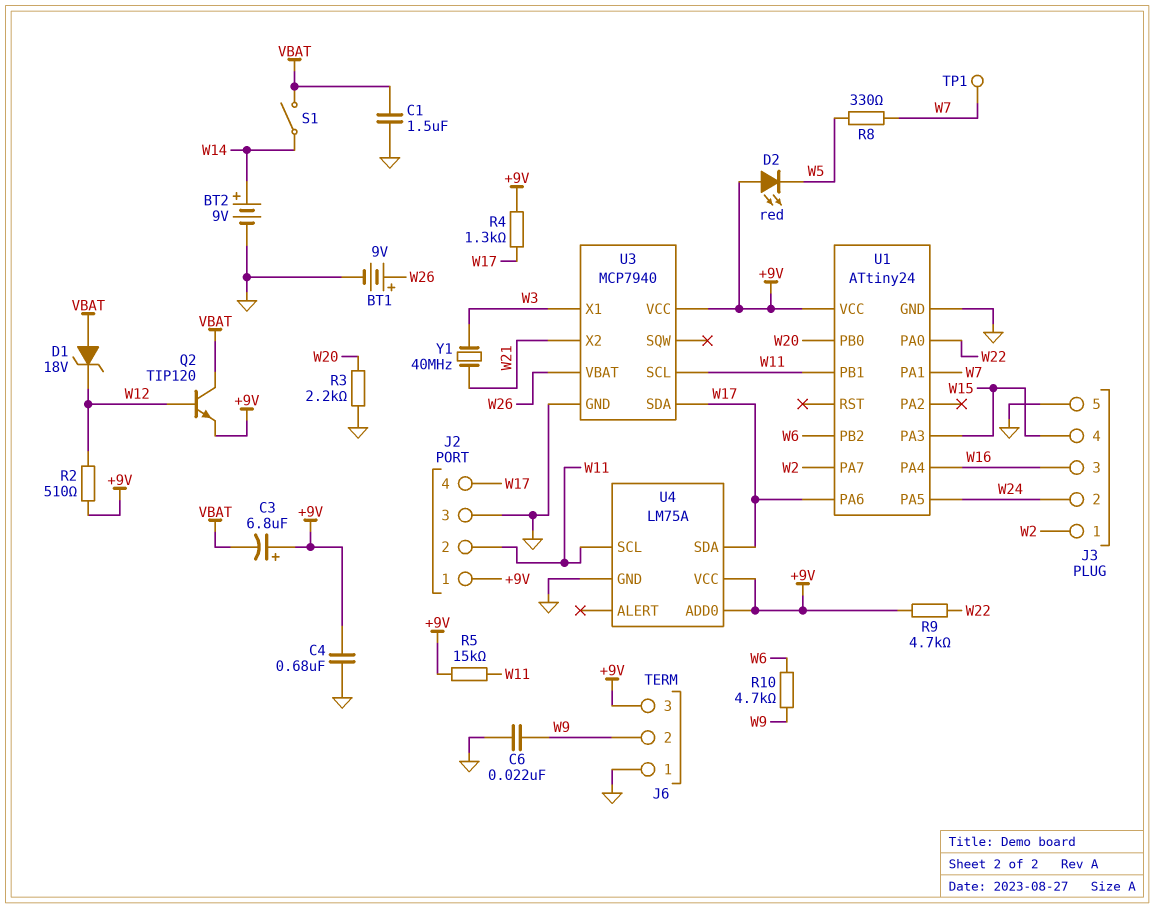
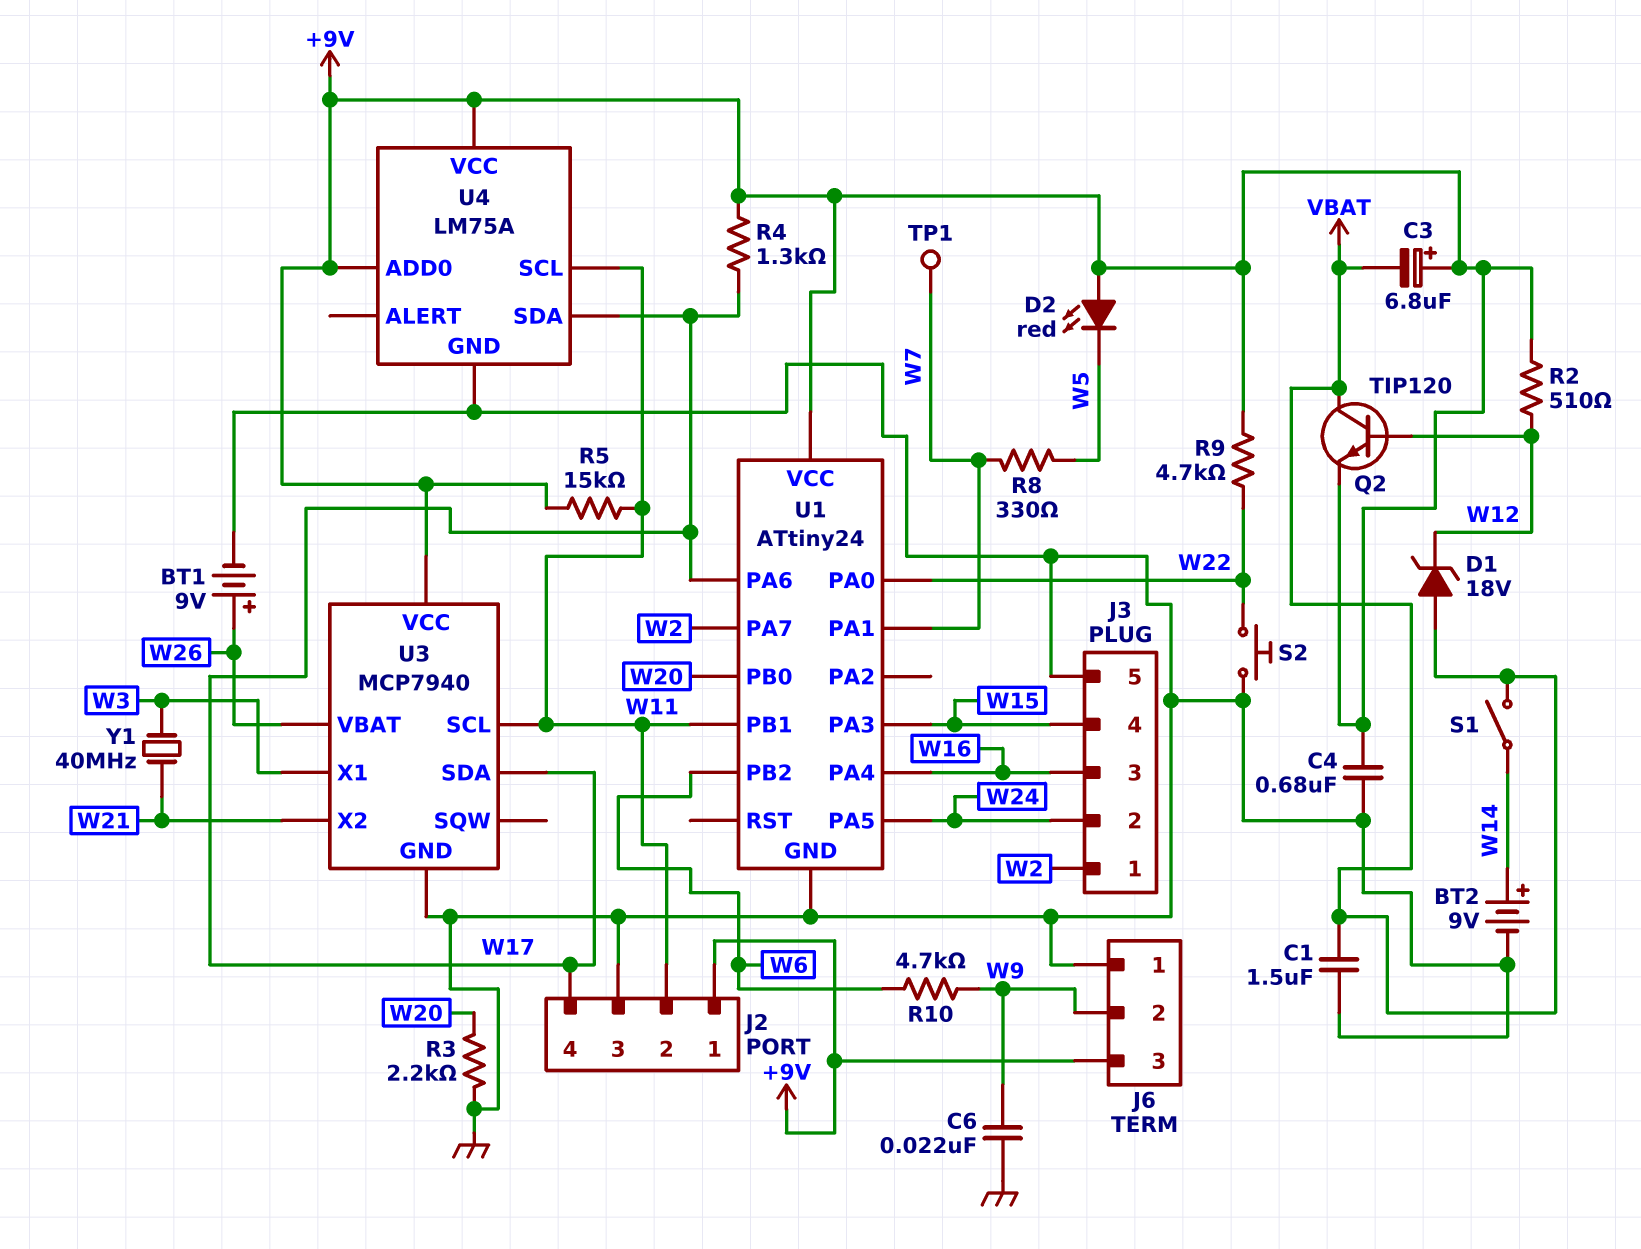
S2: none -> button (GND, W22)

